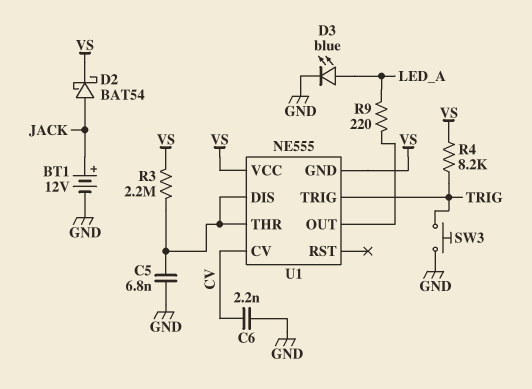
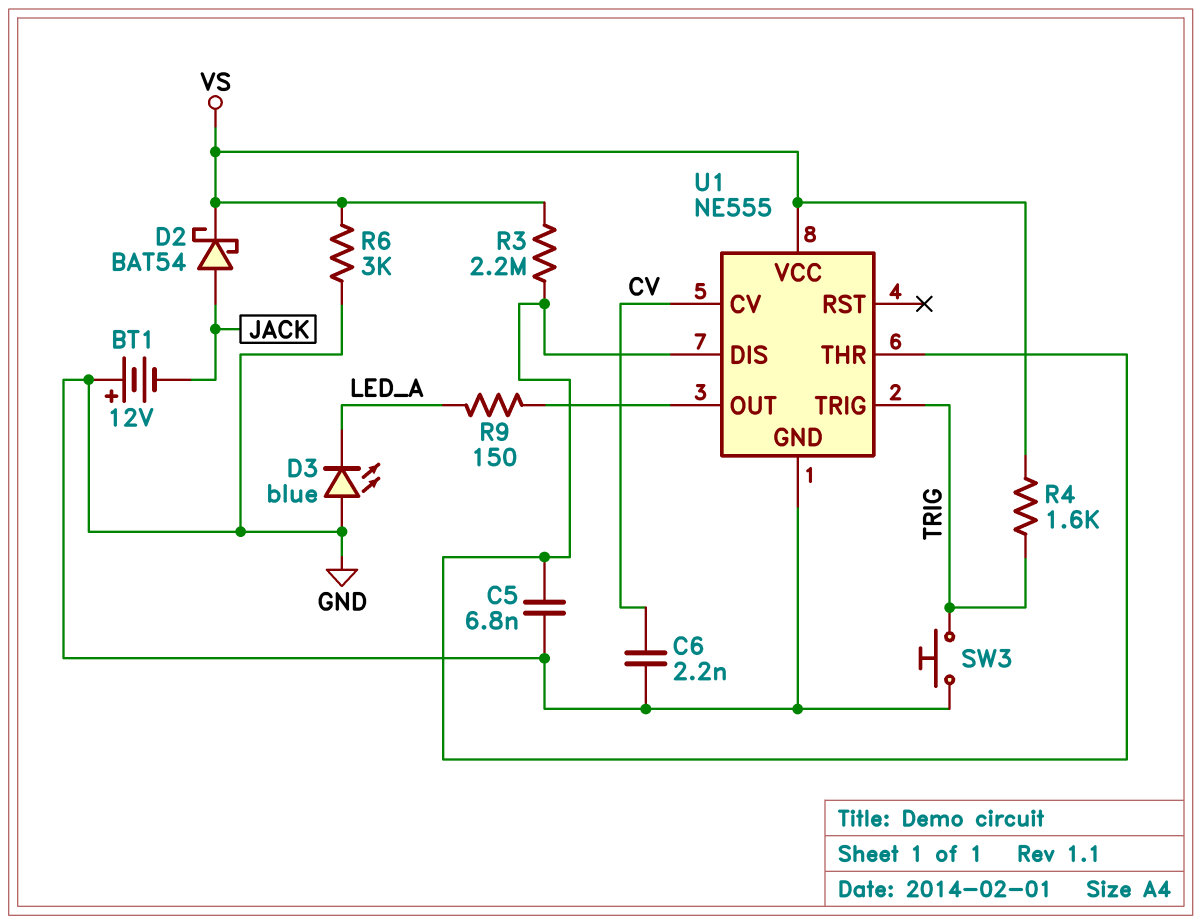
BT1: 12V (plus JACK, minus GND) -> 12V (plus GND, minus JACK)
D3: LED blue (A LED_A, K GND) -> LED blue (A GND, K LED_A)
R4: 8.2k (TRIG, VS) -> 1.6k (TRIG, VS)
R6: none -> 3k (GND, VS)
R9: 220 (LED_A, U1/OUT) -> 150 (LED_A, U1/OUT)
U1 pin GND: VS -> GND

